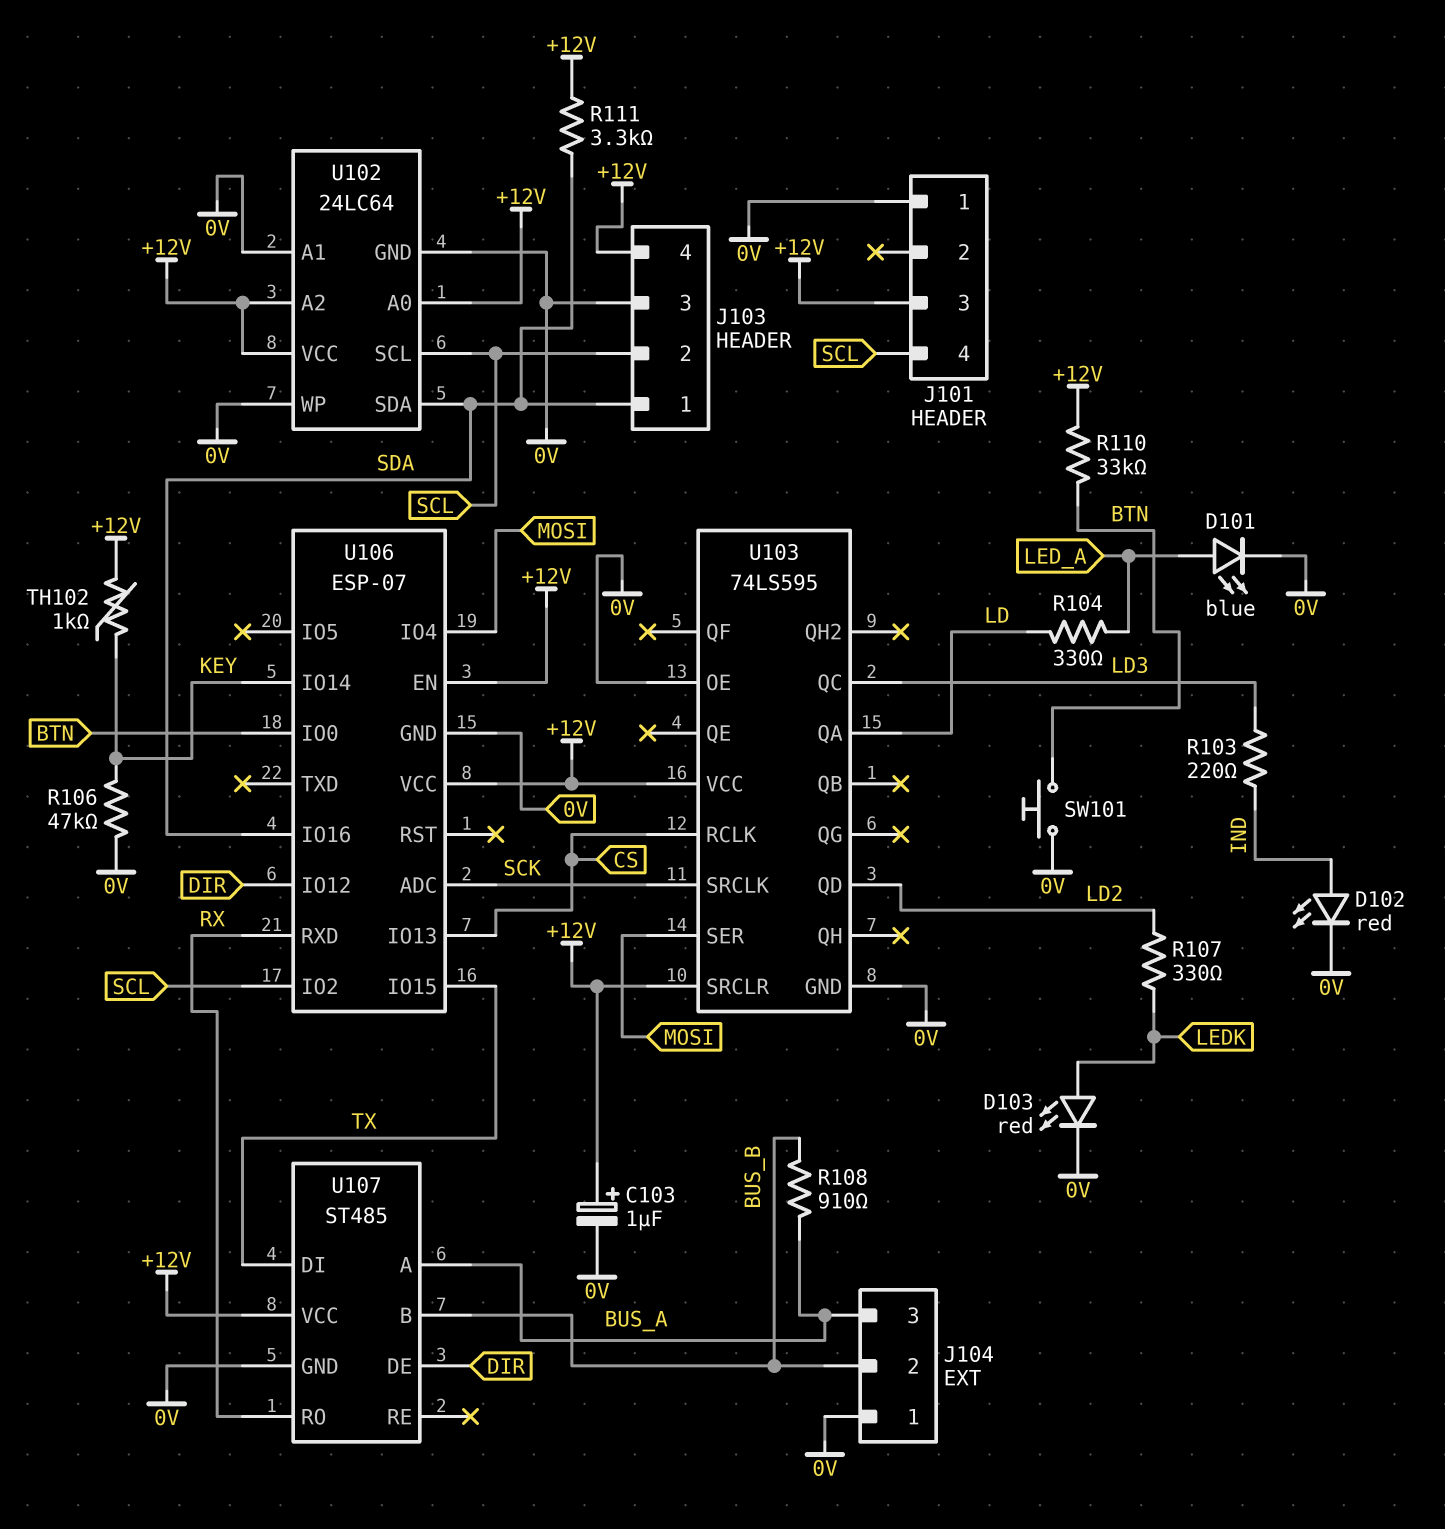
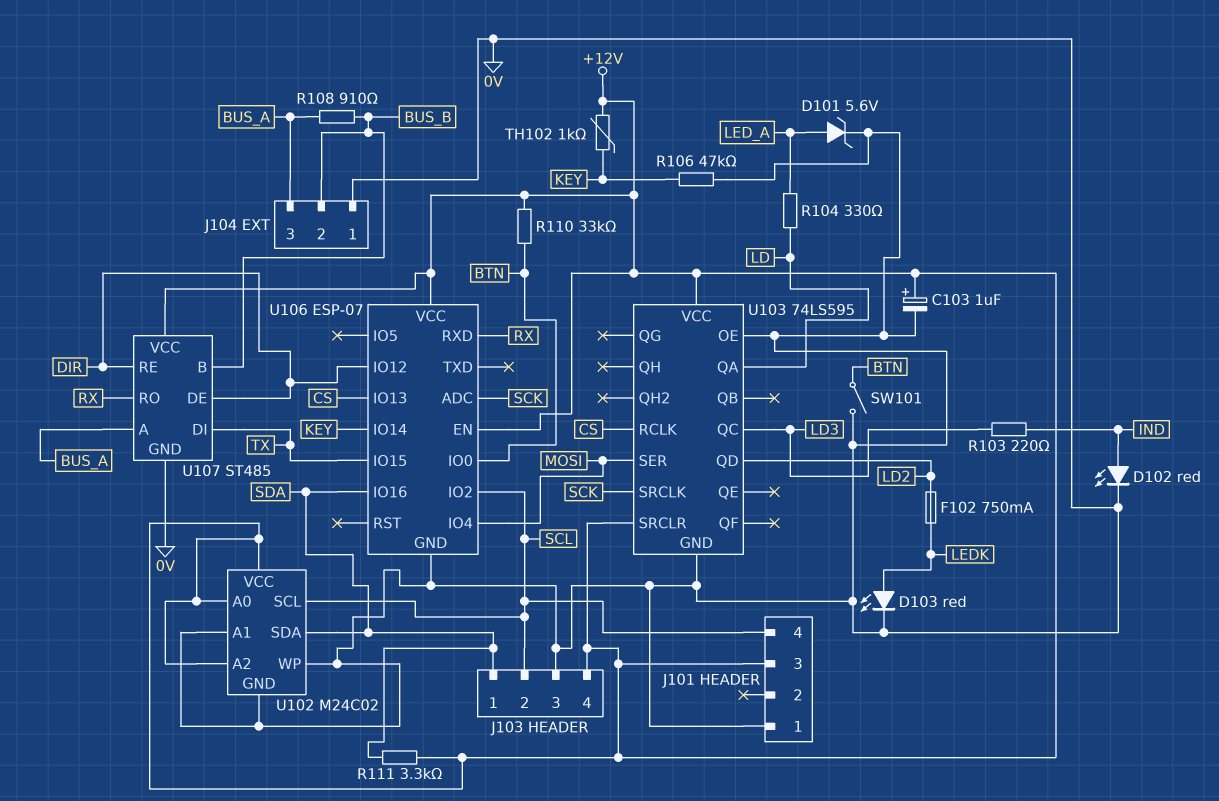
D101: LED blue (A LED_A, K 0V) -> zener 5.6V (A LED_A, K 0V)
F102: none -> 750mA (LD2, LEDK)
R107: 330 (LD2, LEDK) -> none
SW101: button (0V, BTN) -> switch (0V, BTN)
U102: 24LC64 -> M24C02
U107 pin RE: none -> DIR

